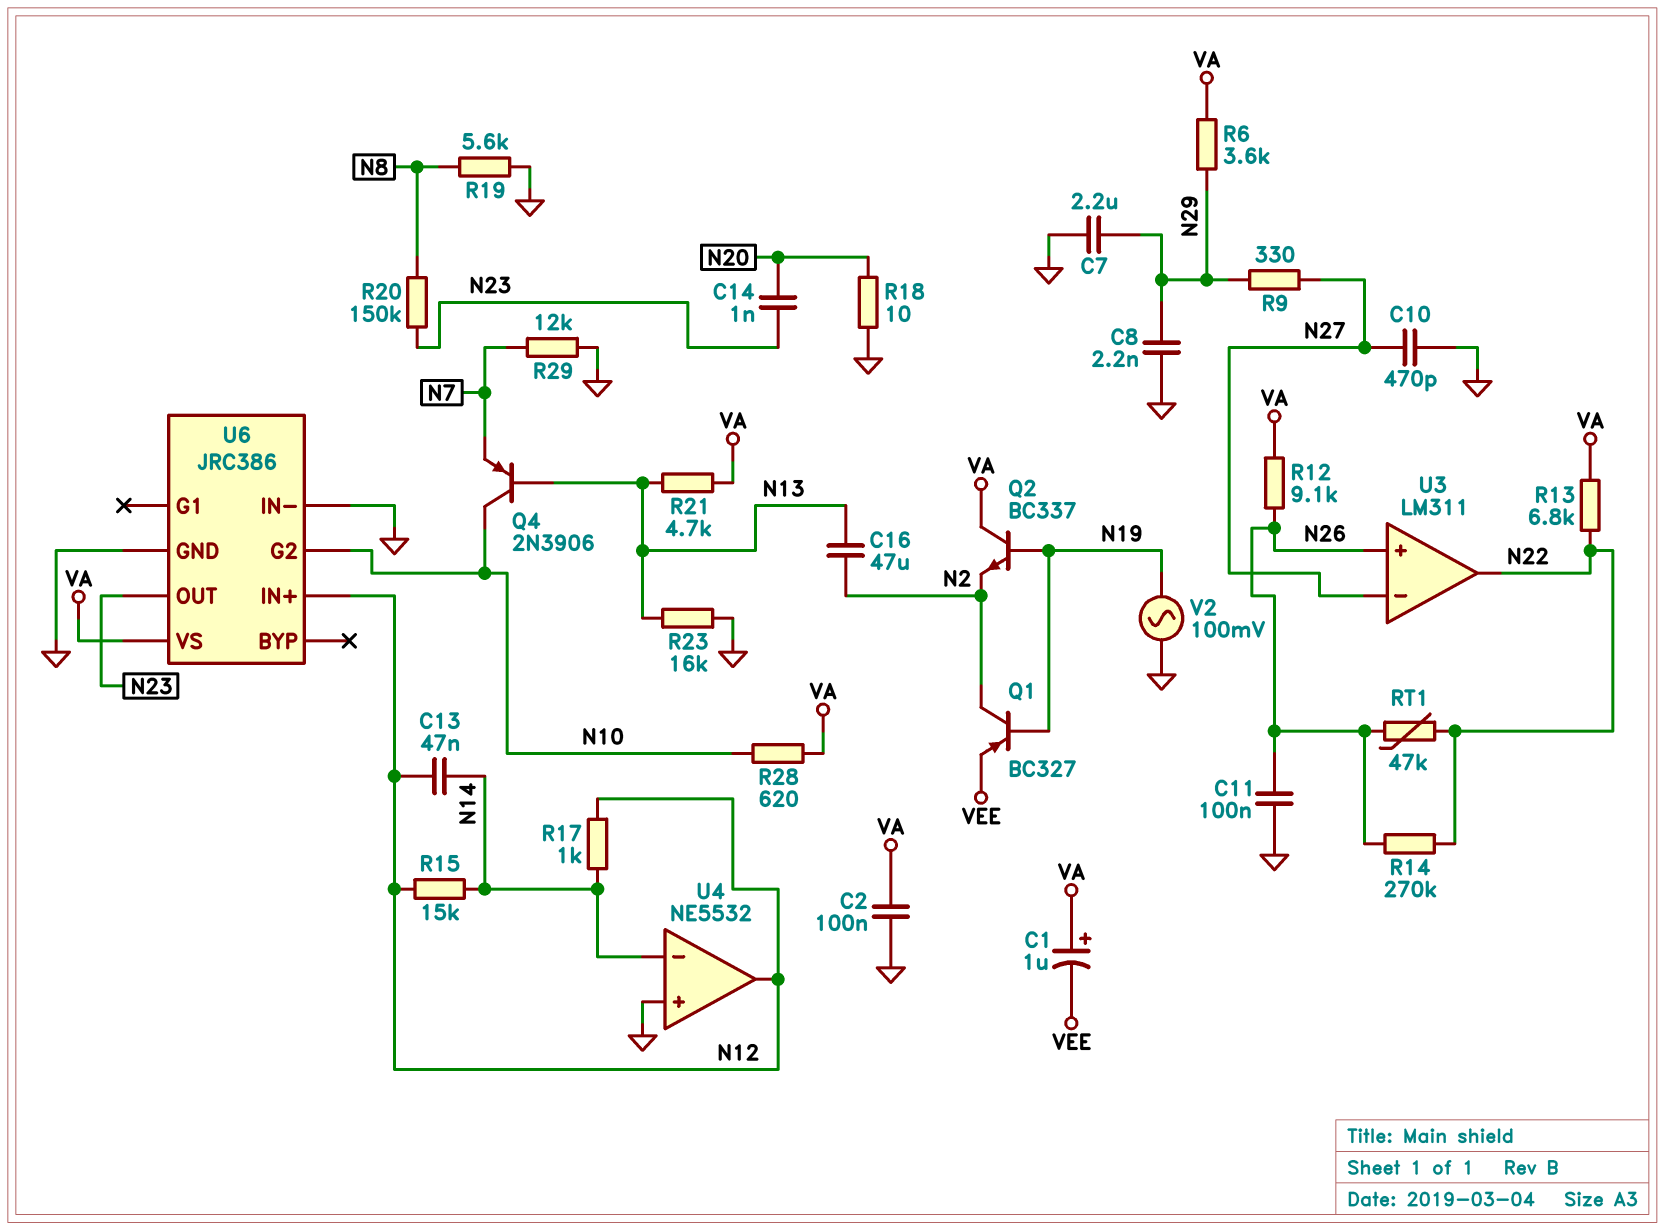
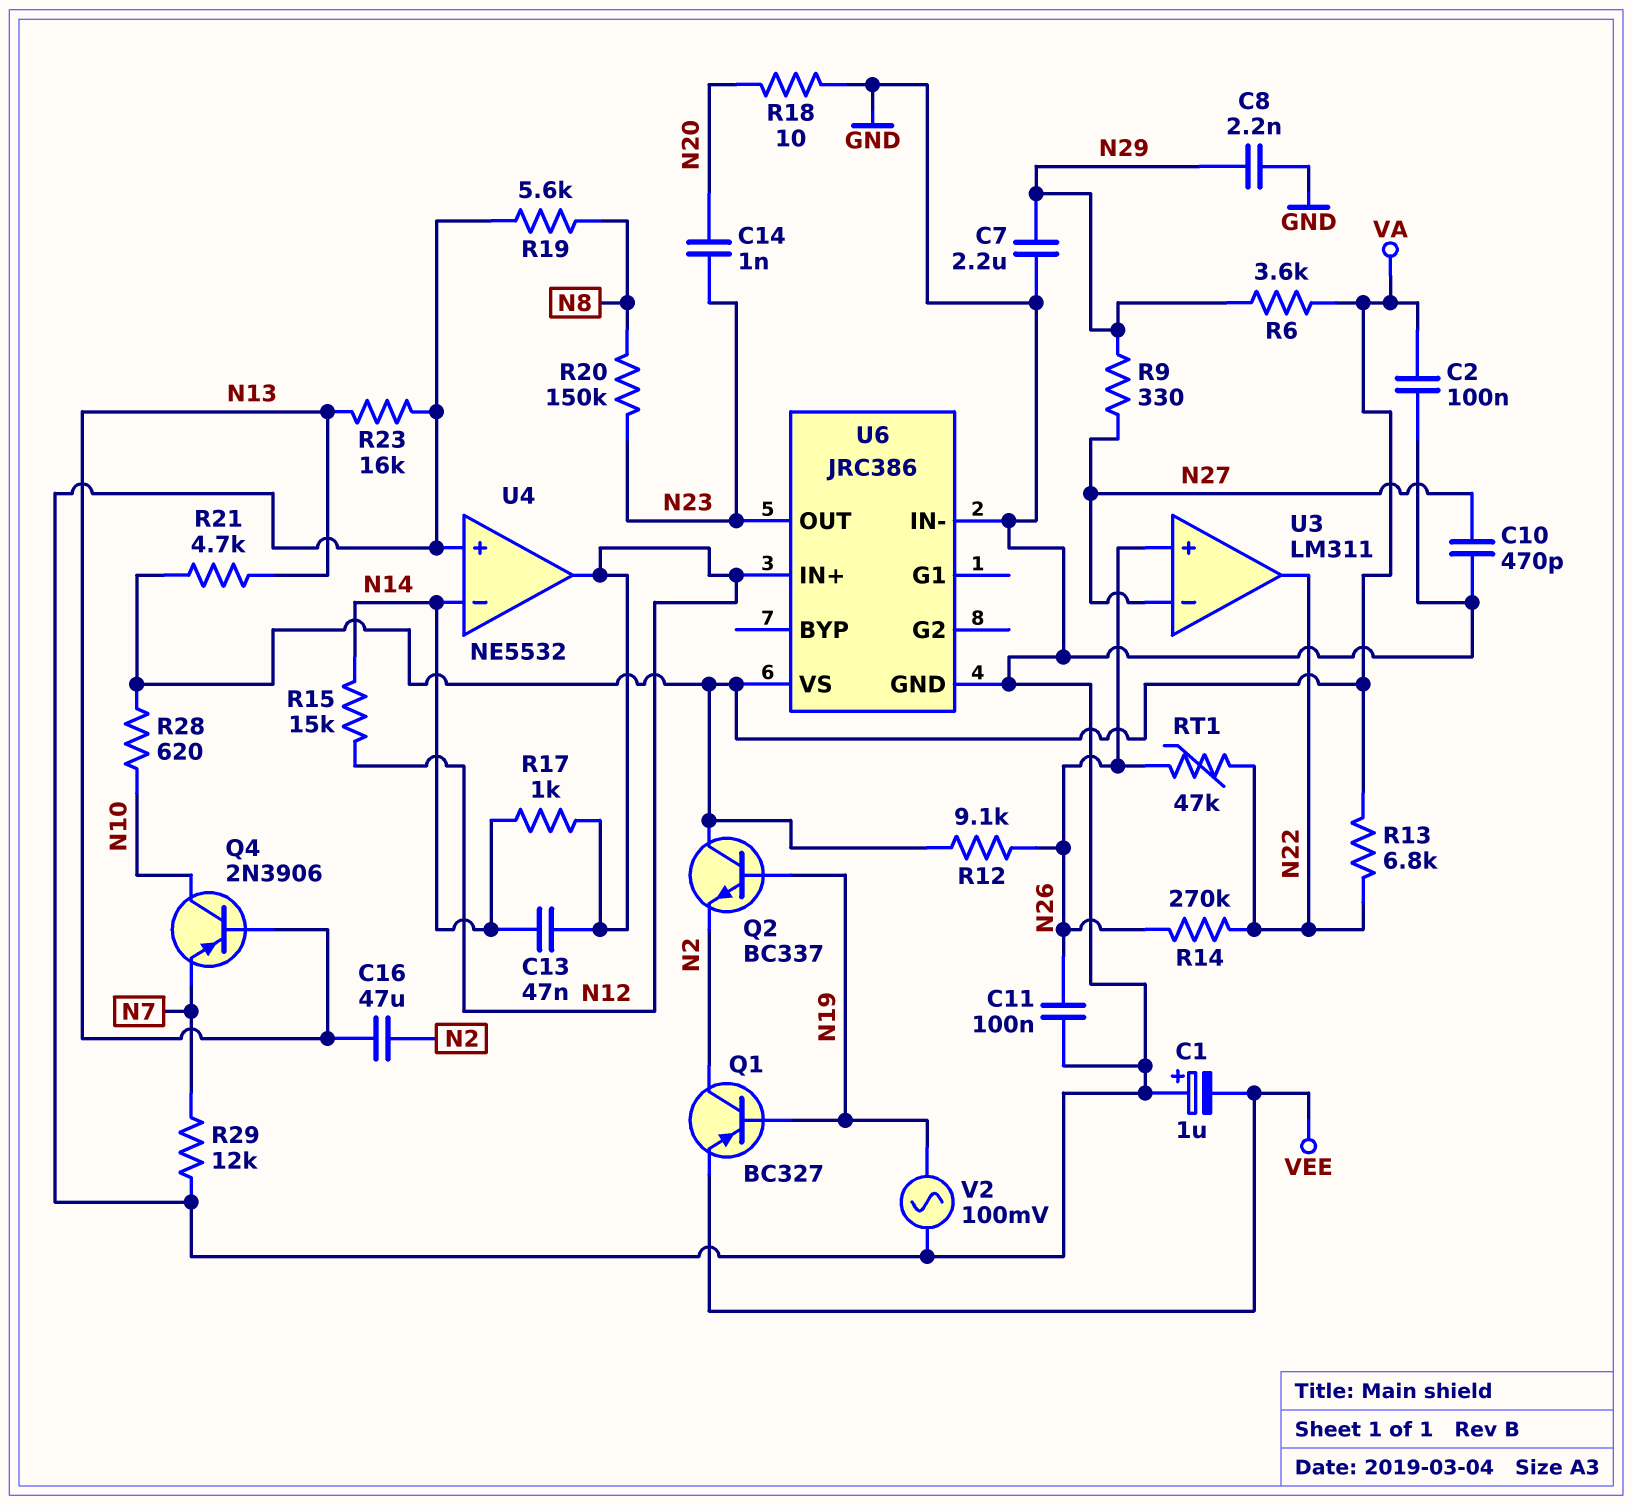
C1: 1uF (plus VA, minus VEE) -> 1uF (plus GND, minus VEE)
U6 pin G2: N10 -> none

